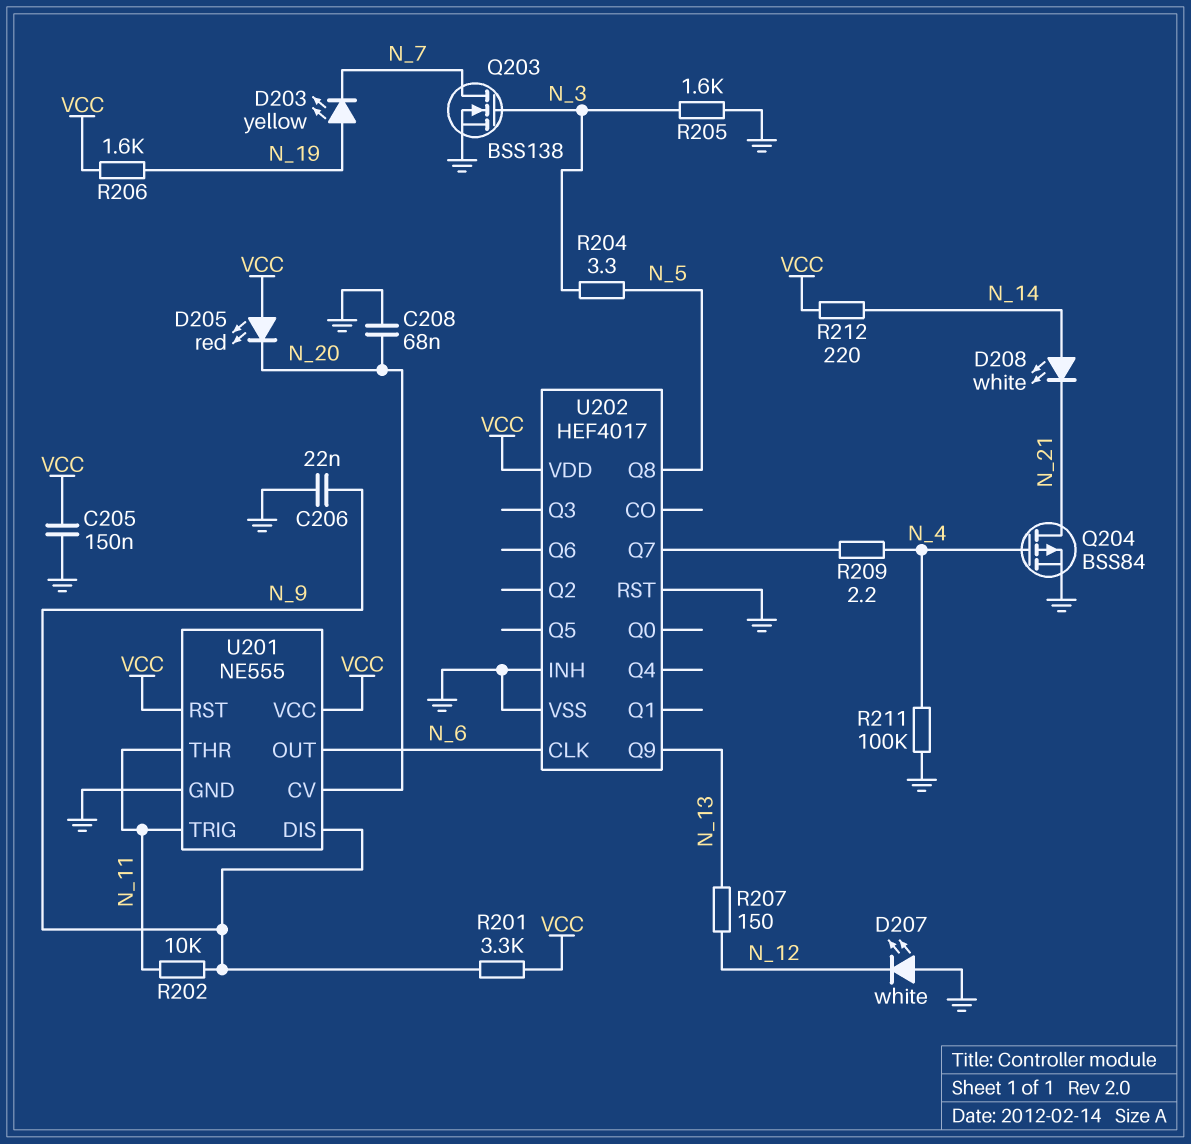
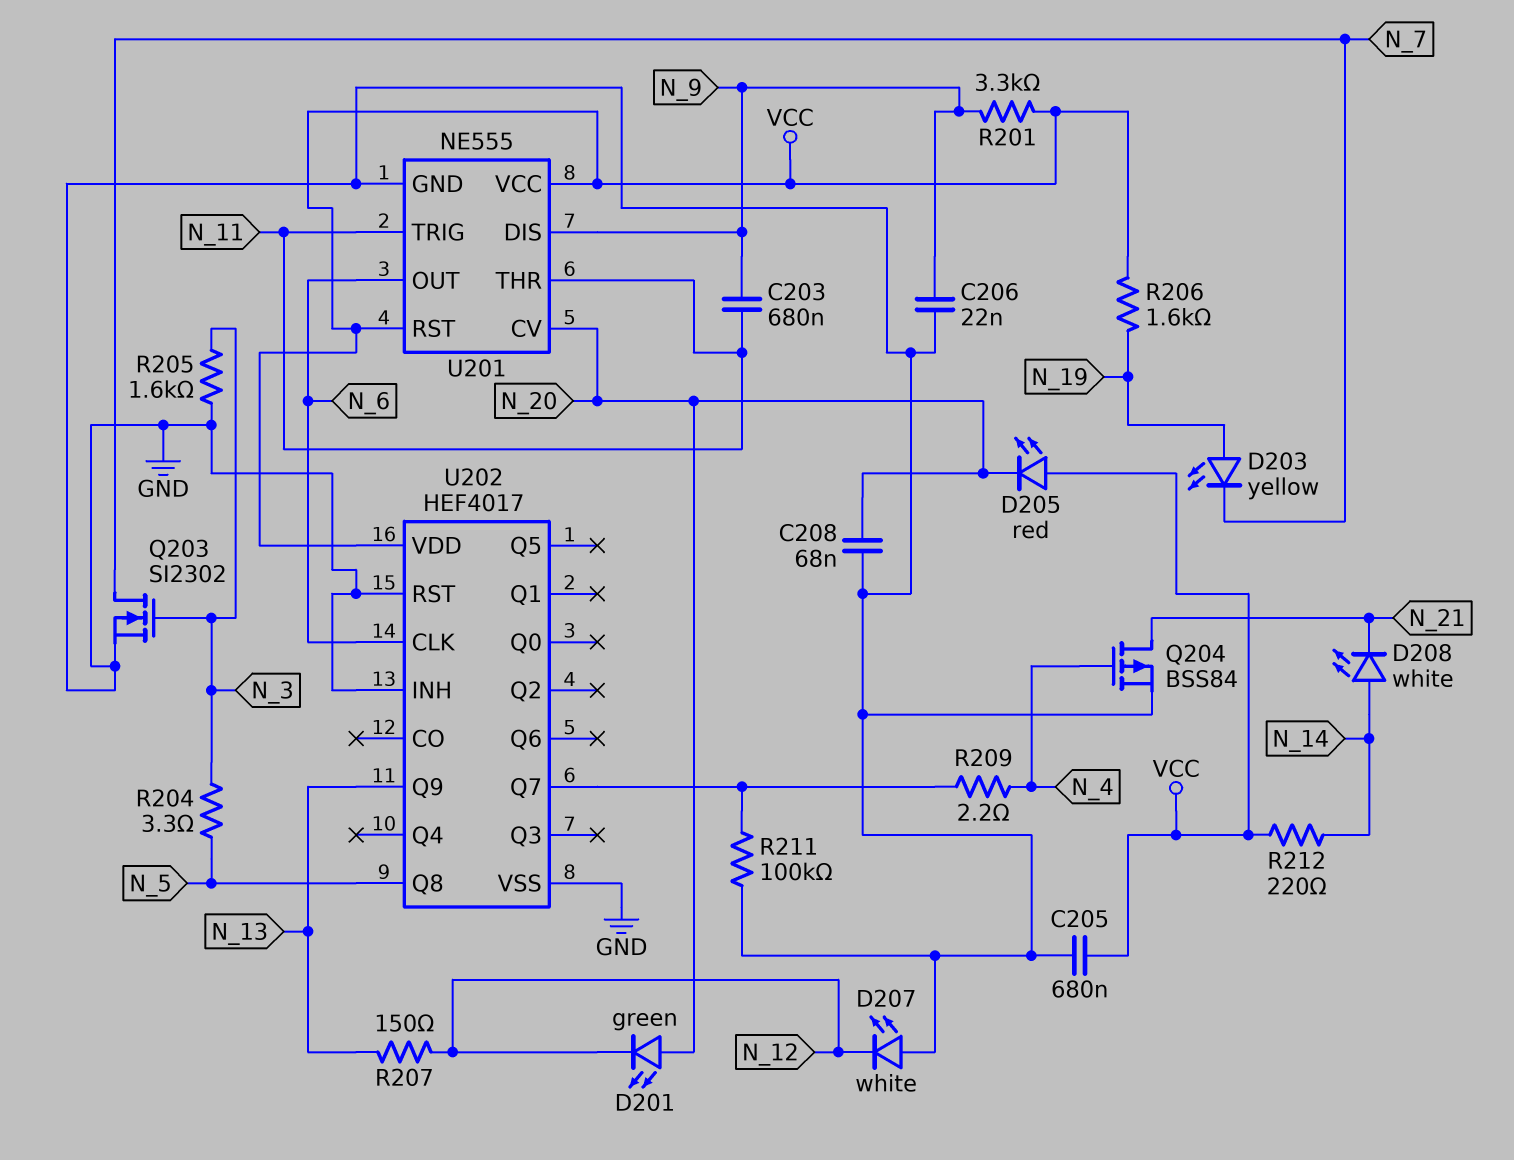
C203: none -> 680nF (N_9, N_11)
C205: 150nF (GND, VCC) -> 680nF (GND, VCC)
D201: none -> LED green (A N_20, K N_12)
Q203: NMOS BSS138 (G N_3, D N_7, S GND) -> NMOS SI2302 (G N_3, D N_7, S GND)
R202: 10k (N_9, N_11) -> none
R211: 100k (GND, N_4) -> 100k (GND, U202/Q7)

